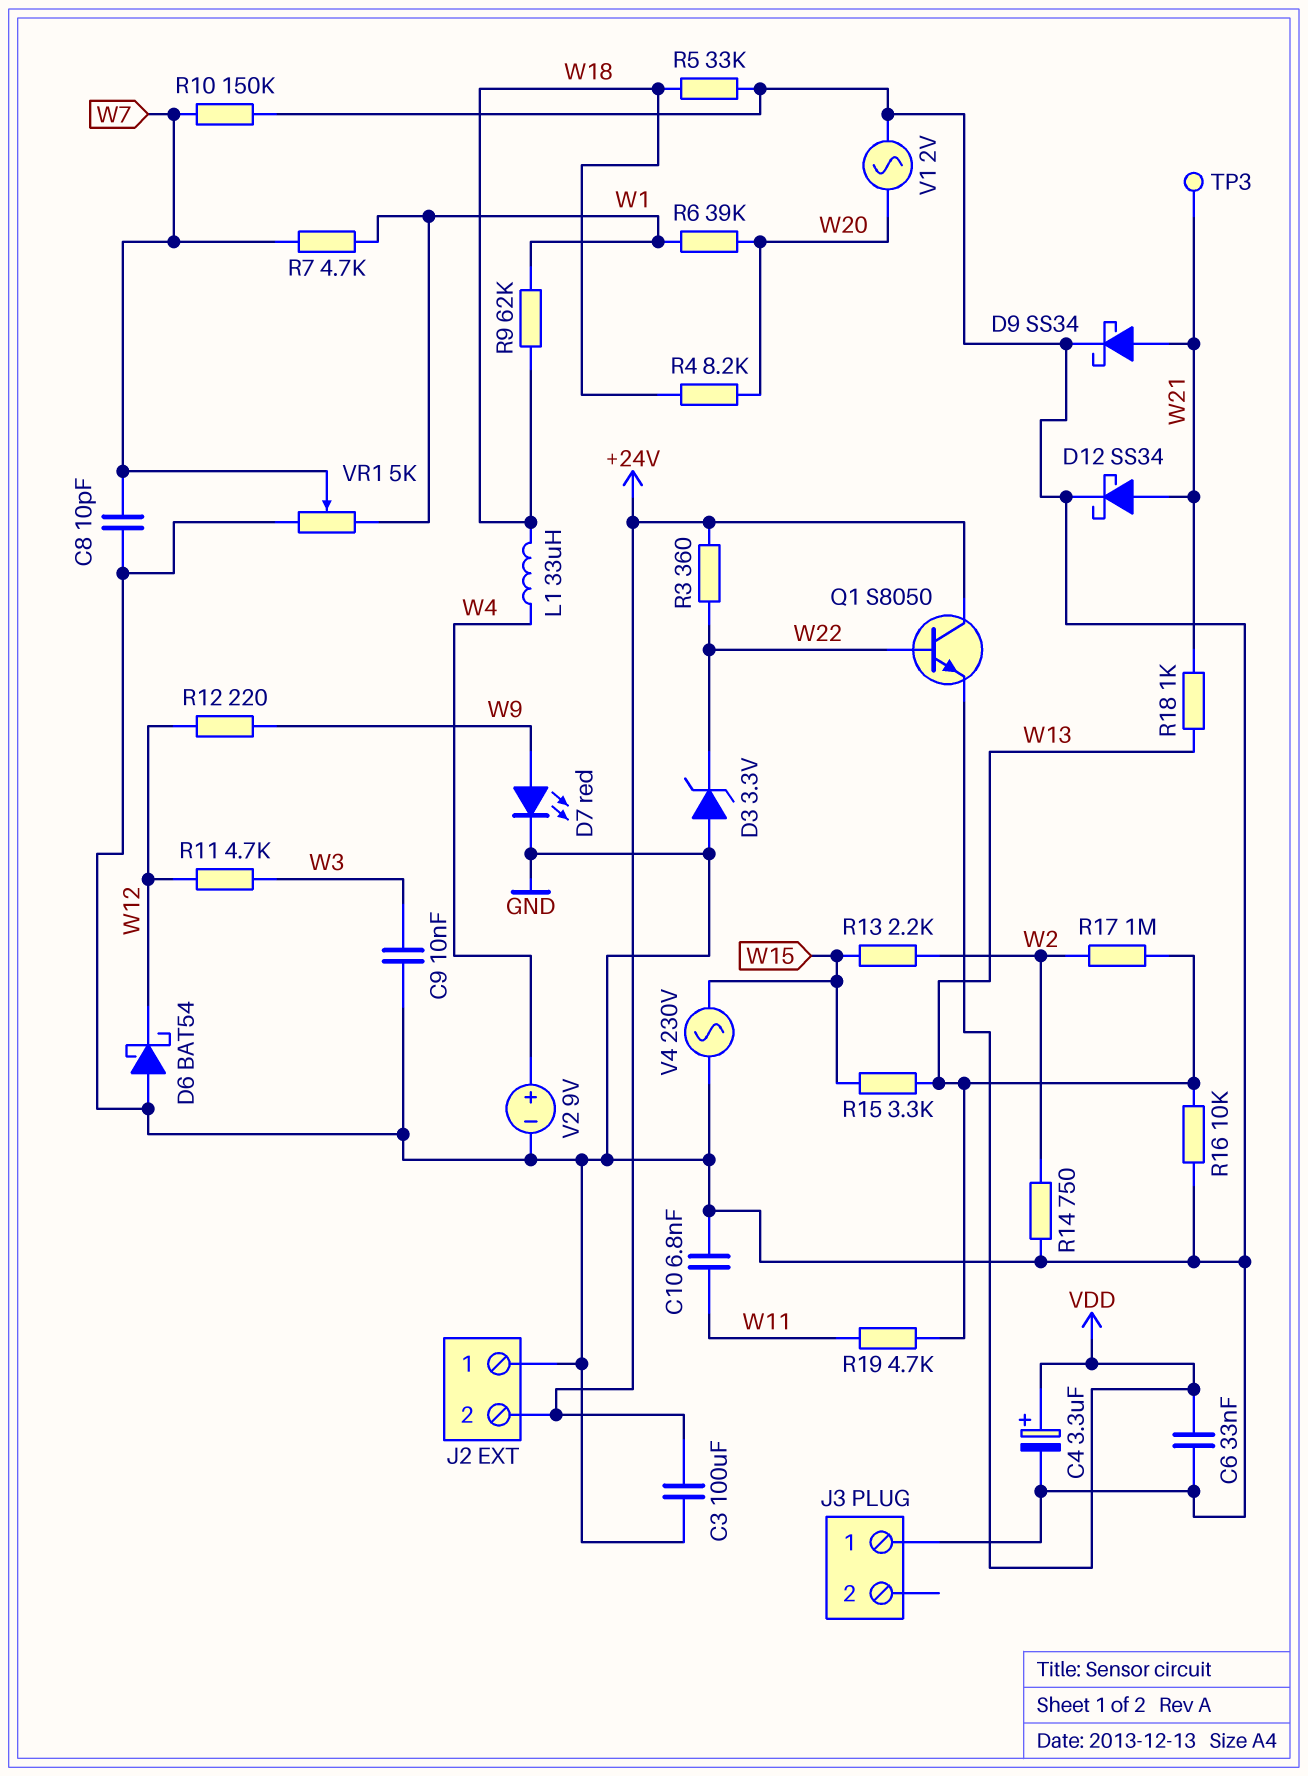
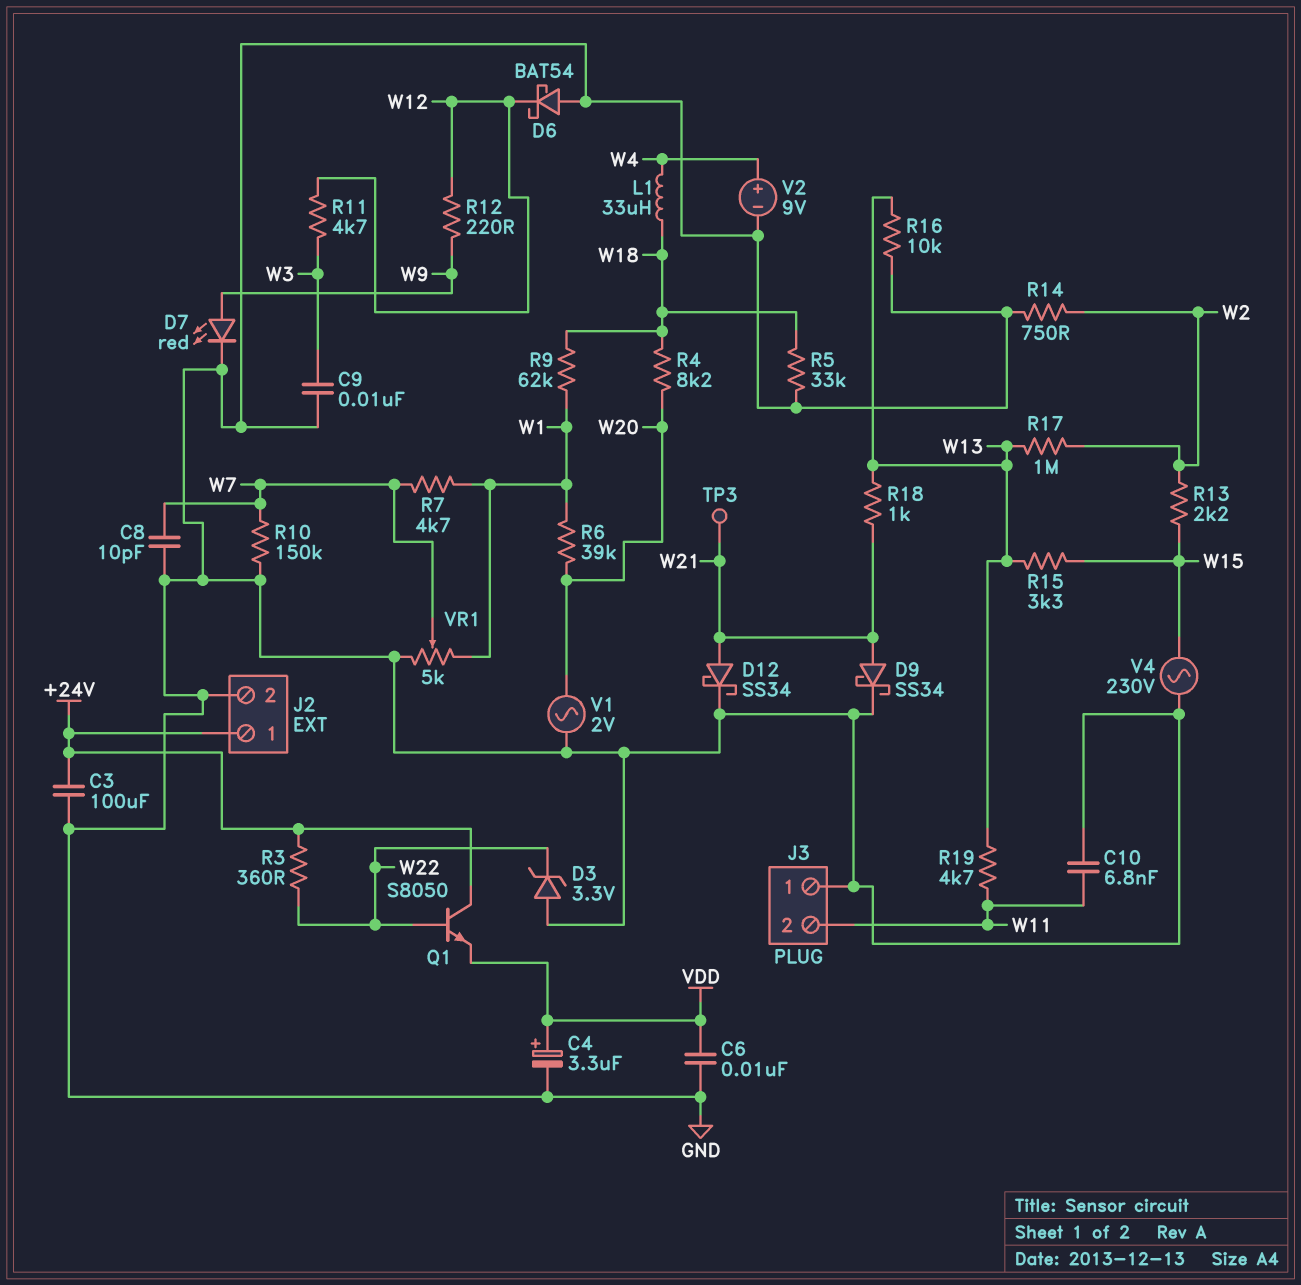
C6: 33nF (GND, VDD) -> 10nF (GND, VDD)
J2 pin 1: GND -> +24V
J2 pin 2: +24V -> GND
J3 pin 2: none -> W11

